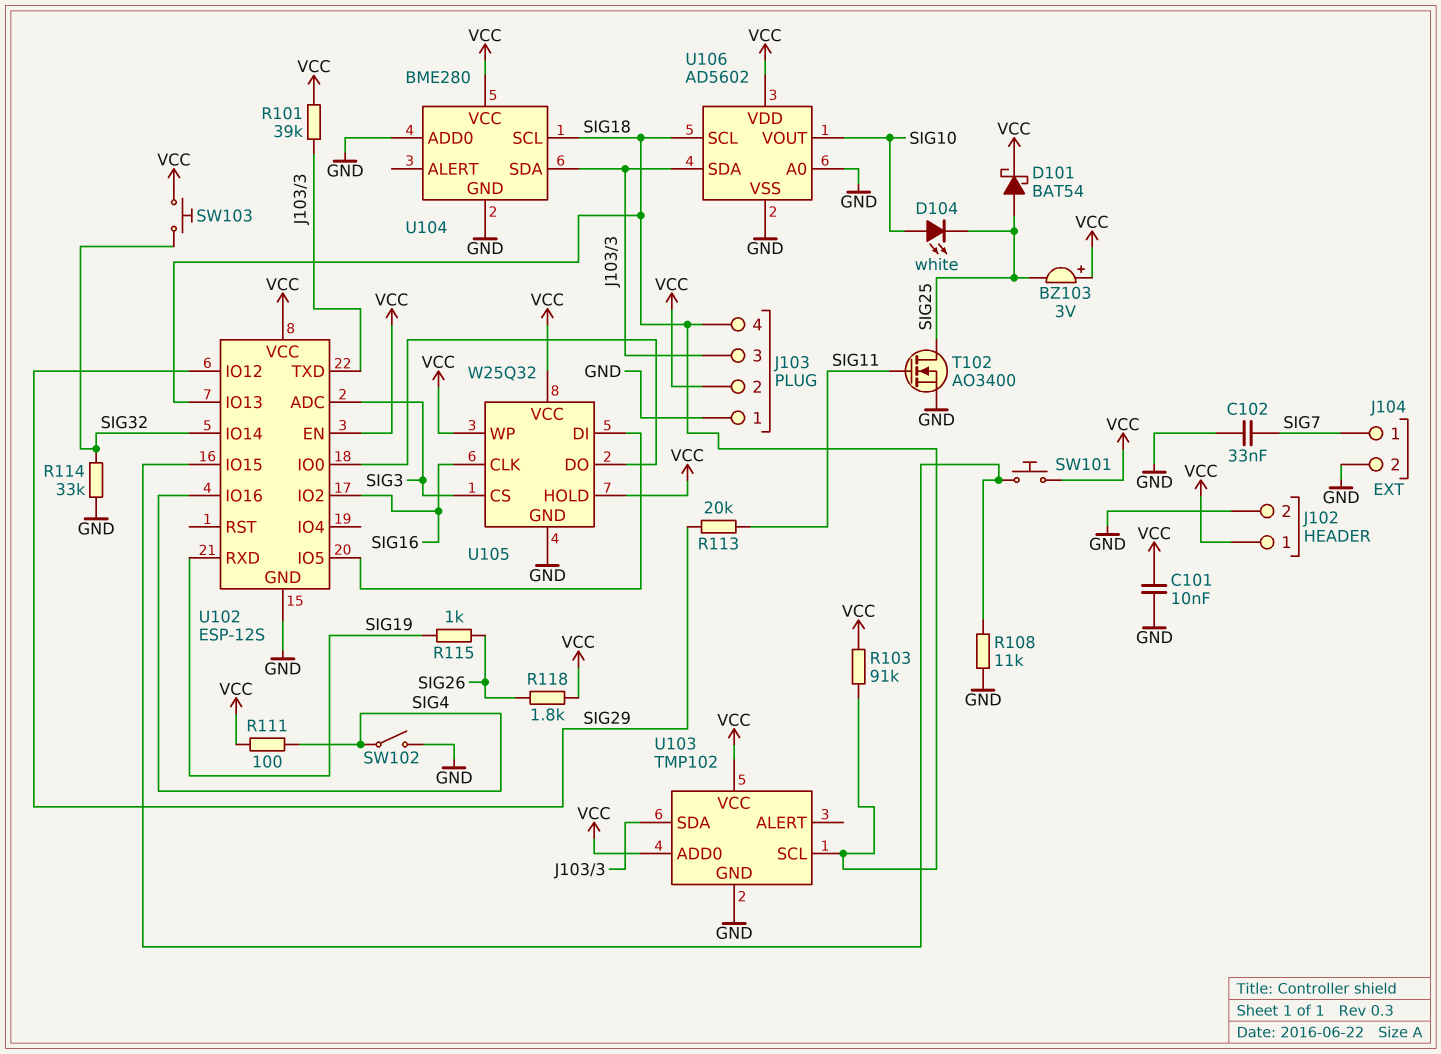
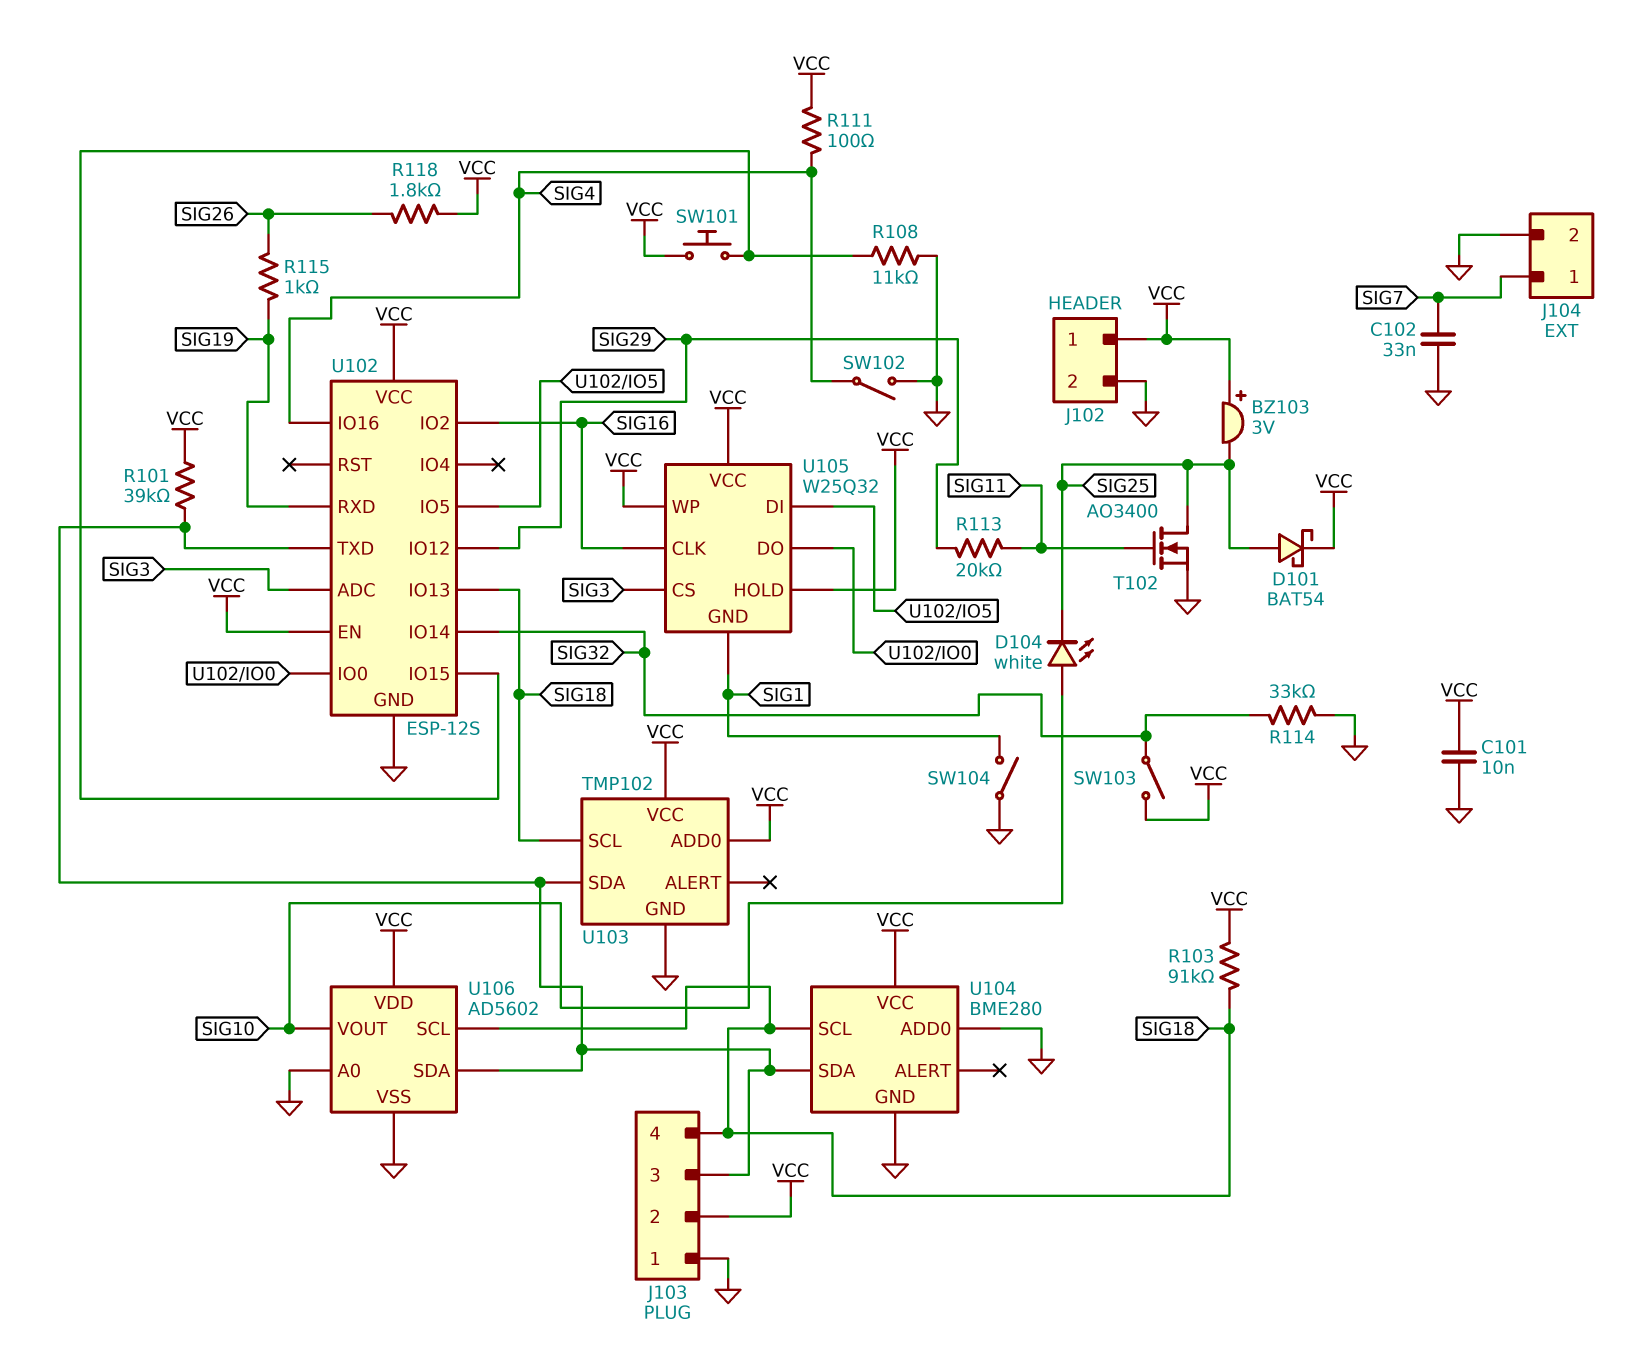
SW103: button (SIG32, VCC) -> switch (SIG32, VCC)
SW104: none -> switch (GND, SIG1)
U105 pin GND: GND -> SIG1

